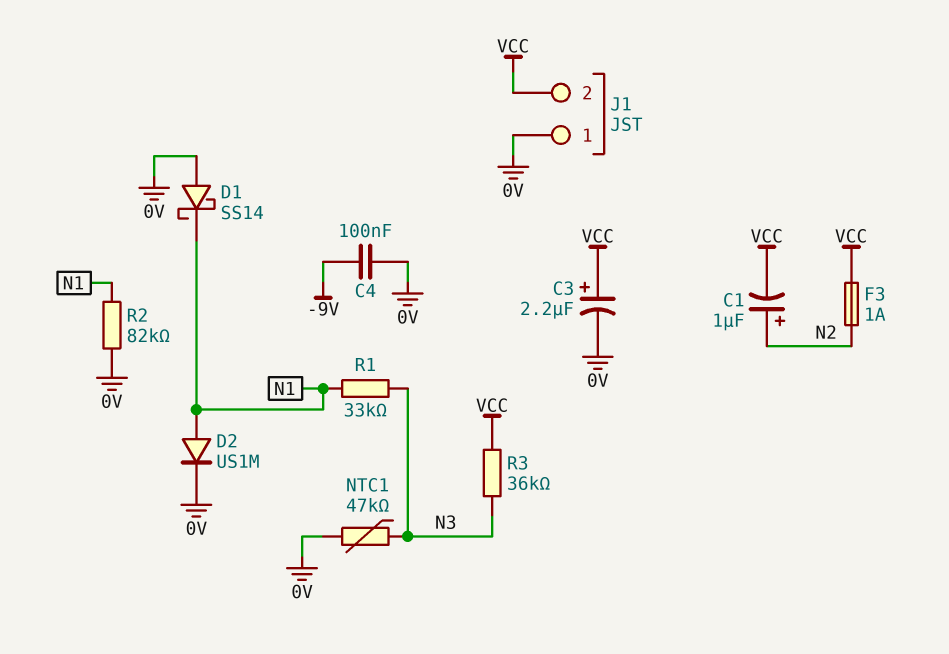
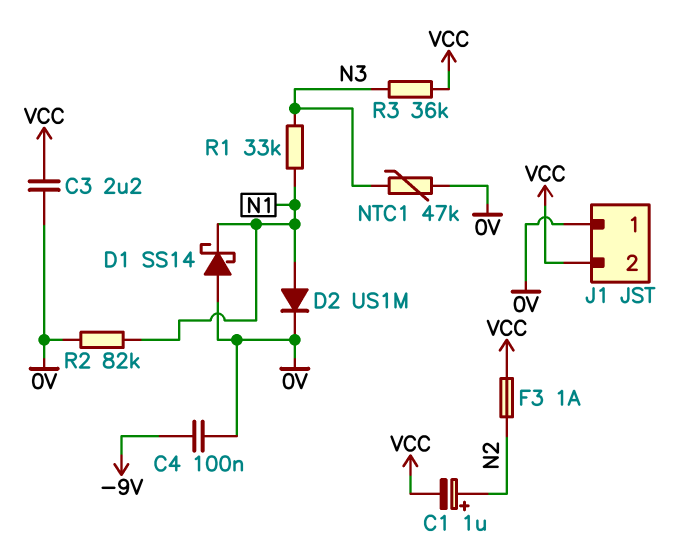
C3: 2.2uF (plus VCC, minus 0V) -> 2.2uF (0V, VCC)

